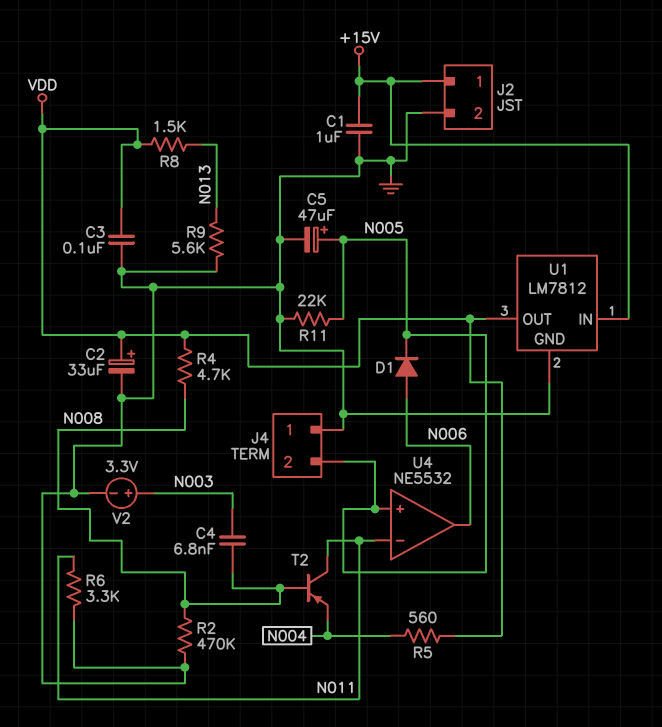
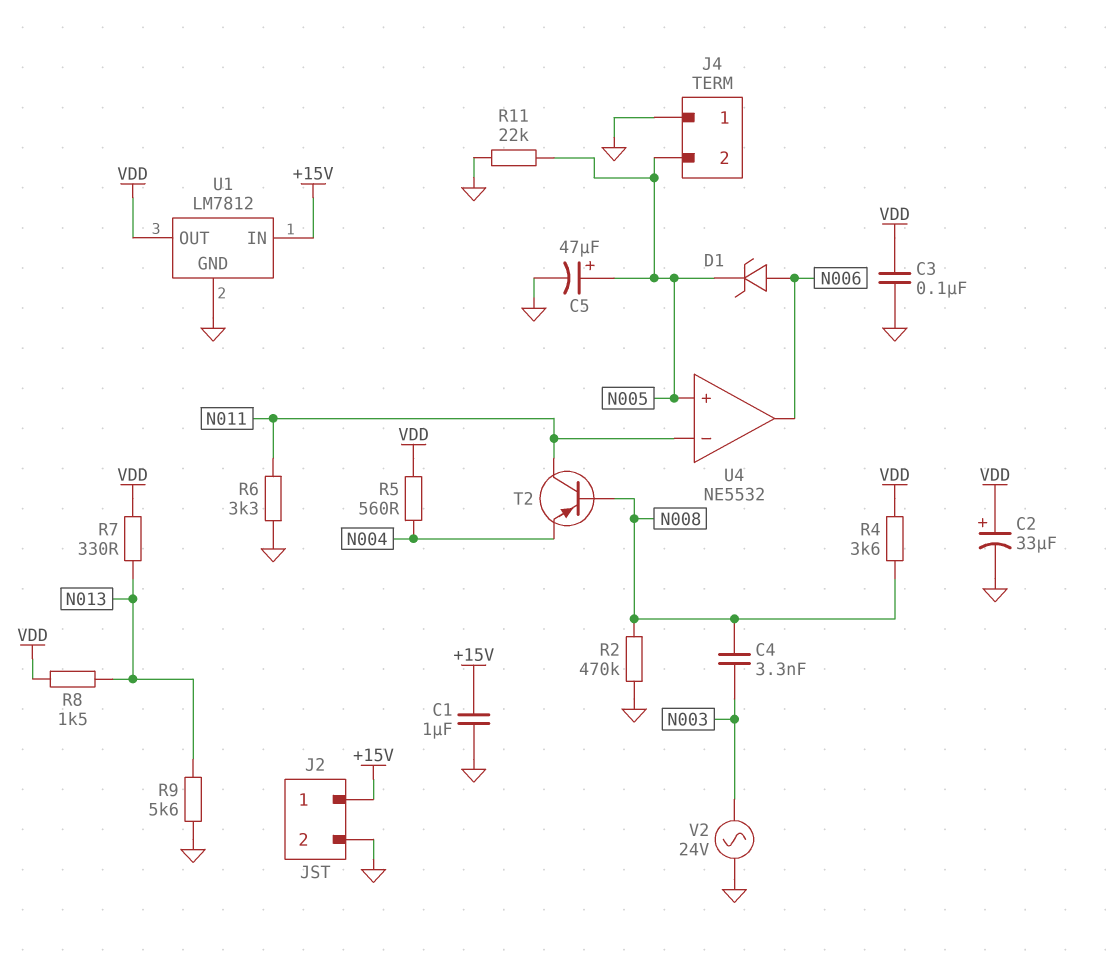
C4: 6.8nF (N003, N008) -> 3.3nF (N003, N008)
D1: diode (A N006, K N005) -> zener (A N006, K N005)
R4: 4.7k (N008, VDD) -> 3.6k (N008, VDD)
R7: none -> 330 (N013, VDD)
V2: 3.3V (plus N003, minus GND) -> AC 24V (GND, N003)

